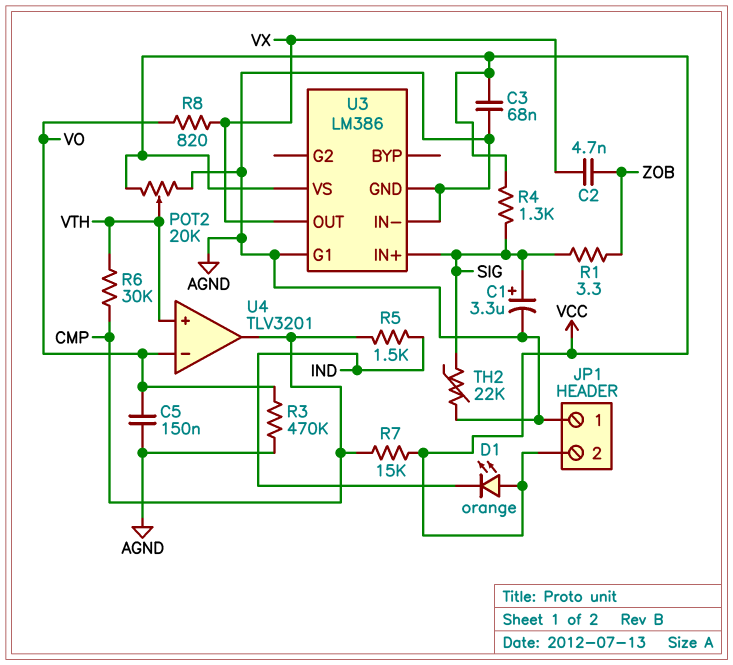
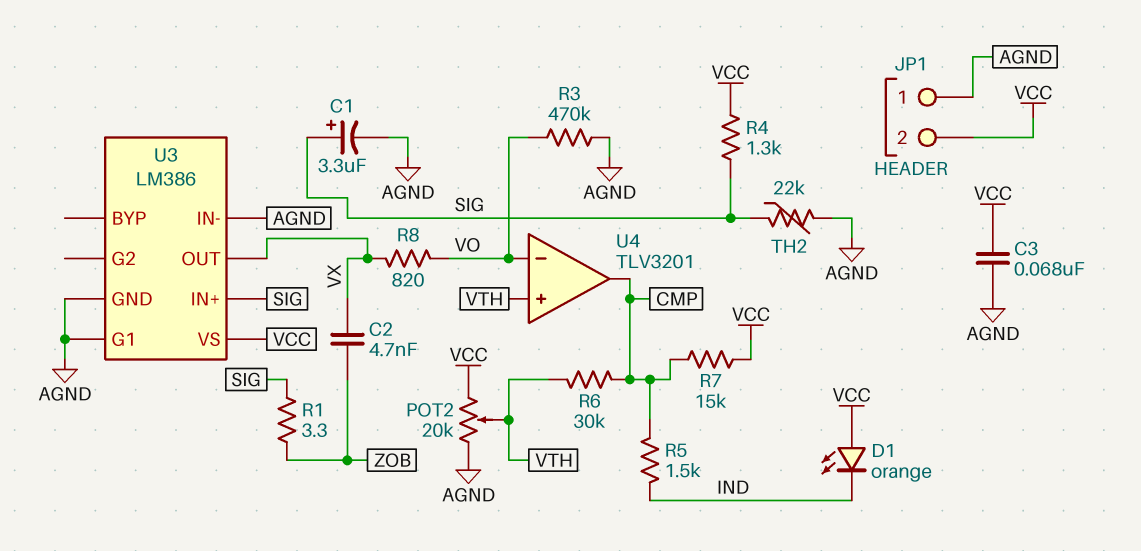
C5: 150nF (AGND, VO) -> none

